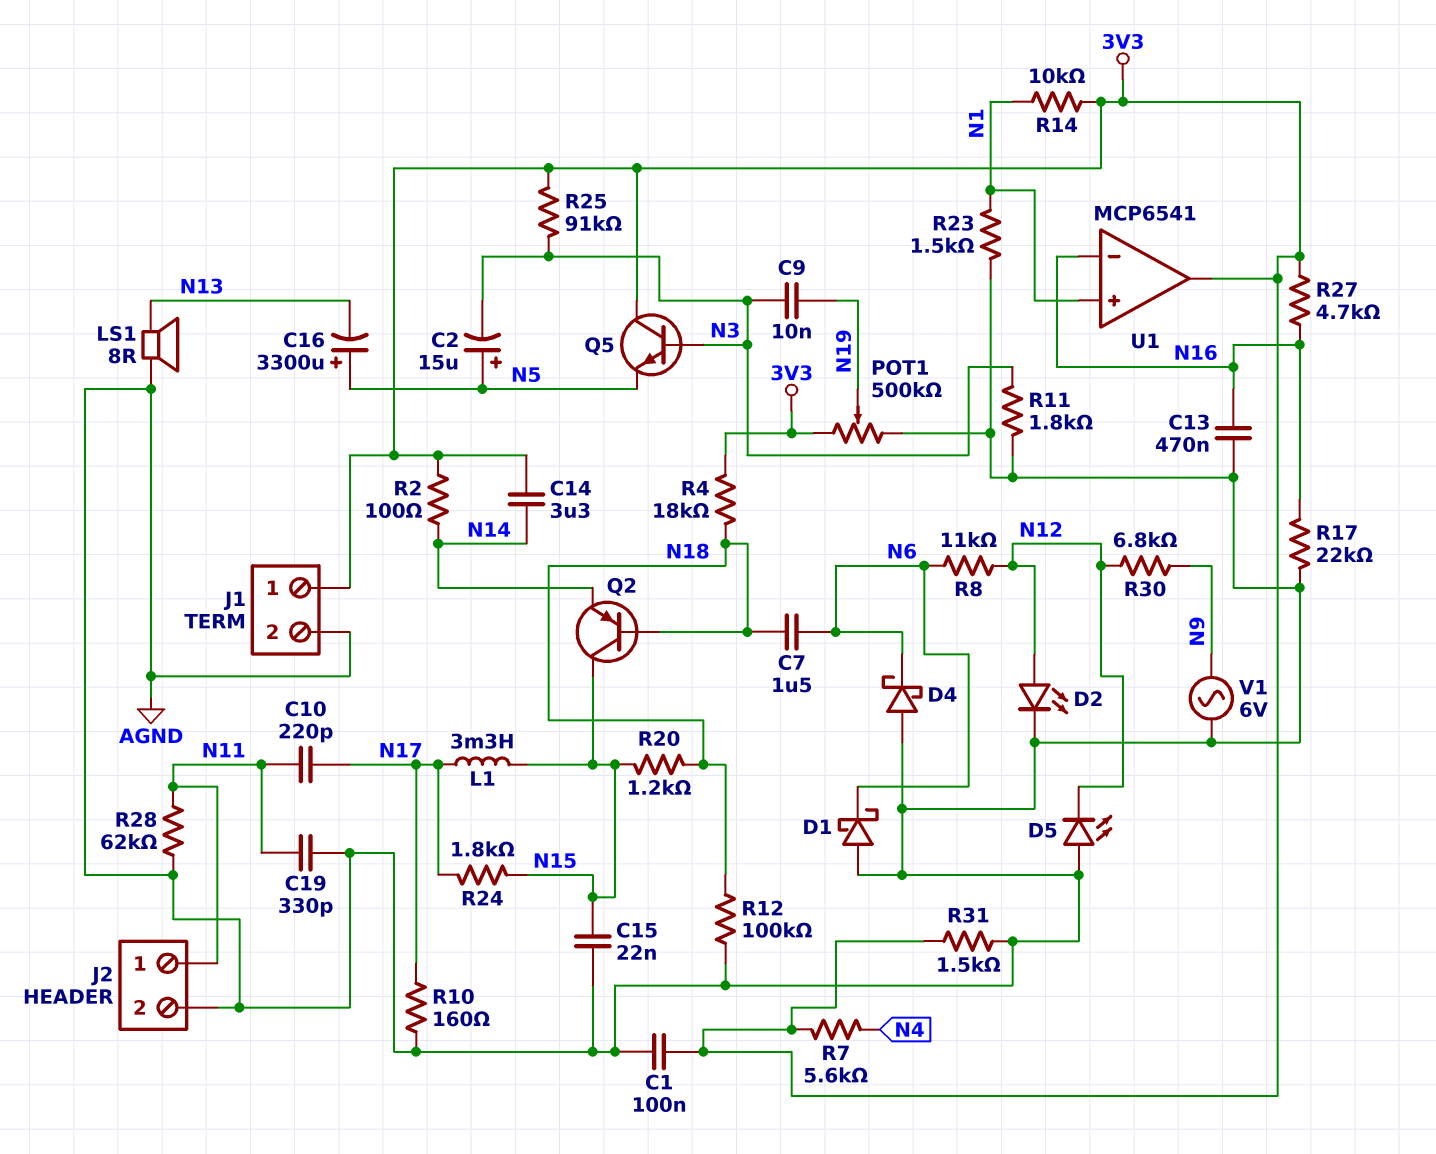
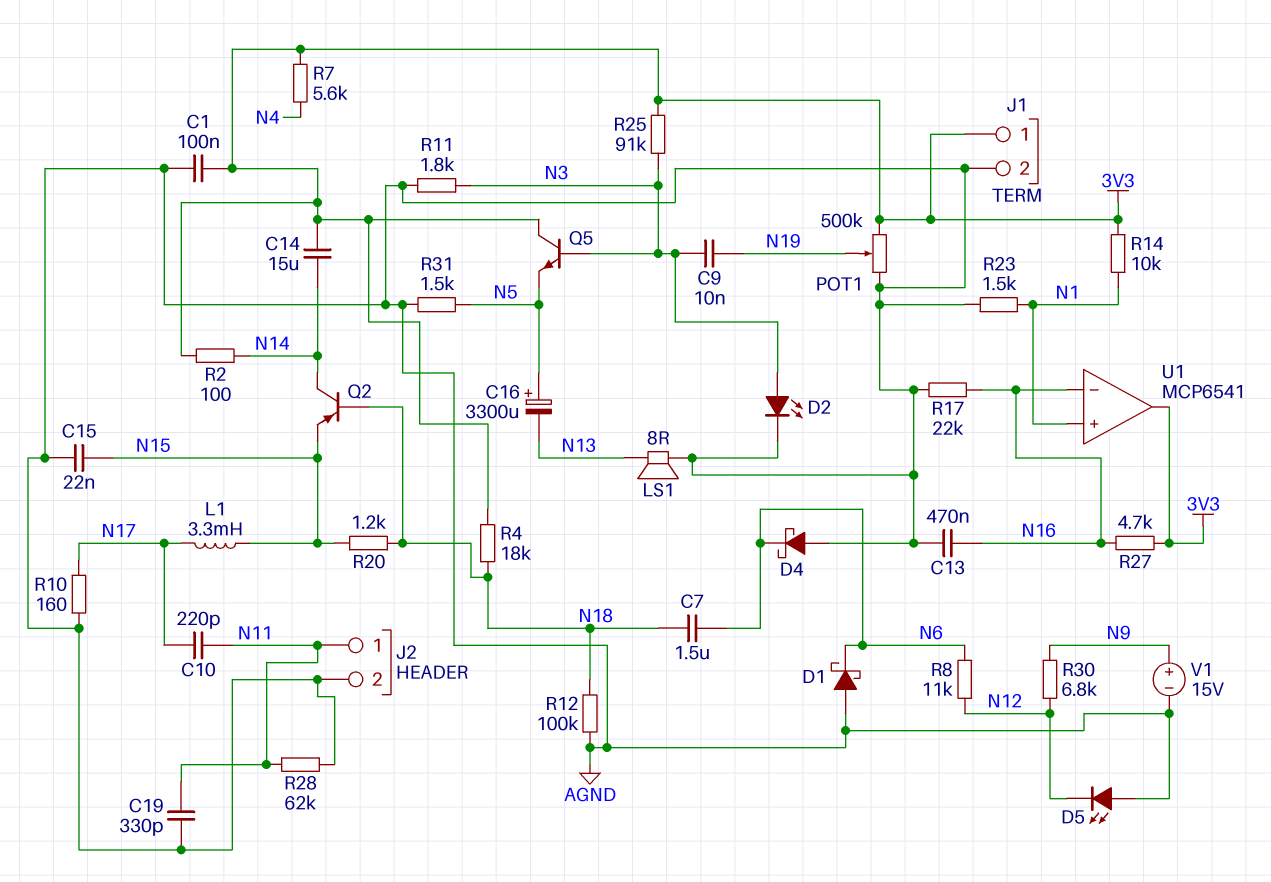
C2: 15uF (plus N5, minus N3) -> none
C14: 3.3uF (3V3, N14) -> 15uF (3V3, N14)
D2: LED (A N12, K AGND) -> LED (A N3, K AGND)
Q2: PNP (B N18, C N15, E N14) -> PNP (B N18, C N14, E N15)
R24: 1.8k (N15, N17) -> none
R31: 1.5k (3V3, AGND) -> 1.5k (AGND, N5)
V1: AC 6V (AGND, N9) -> 15V (plus N9, minus AGND)

